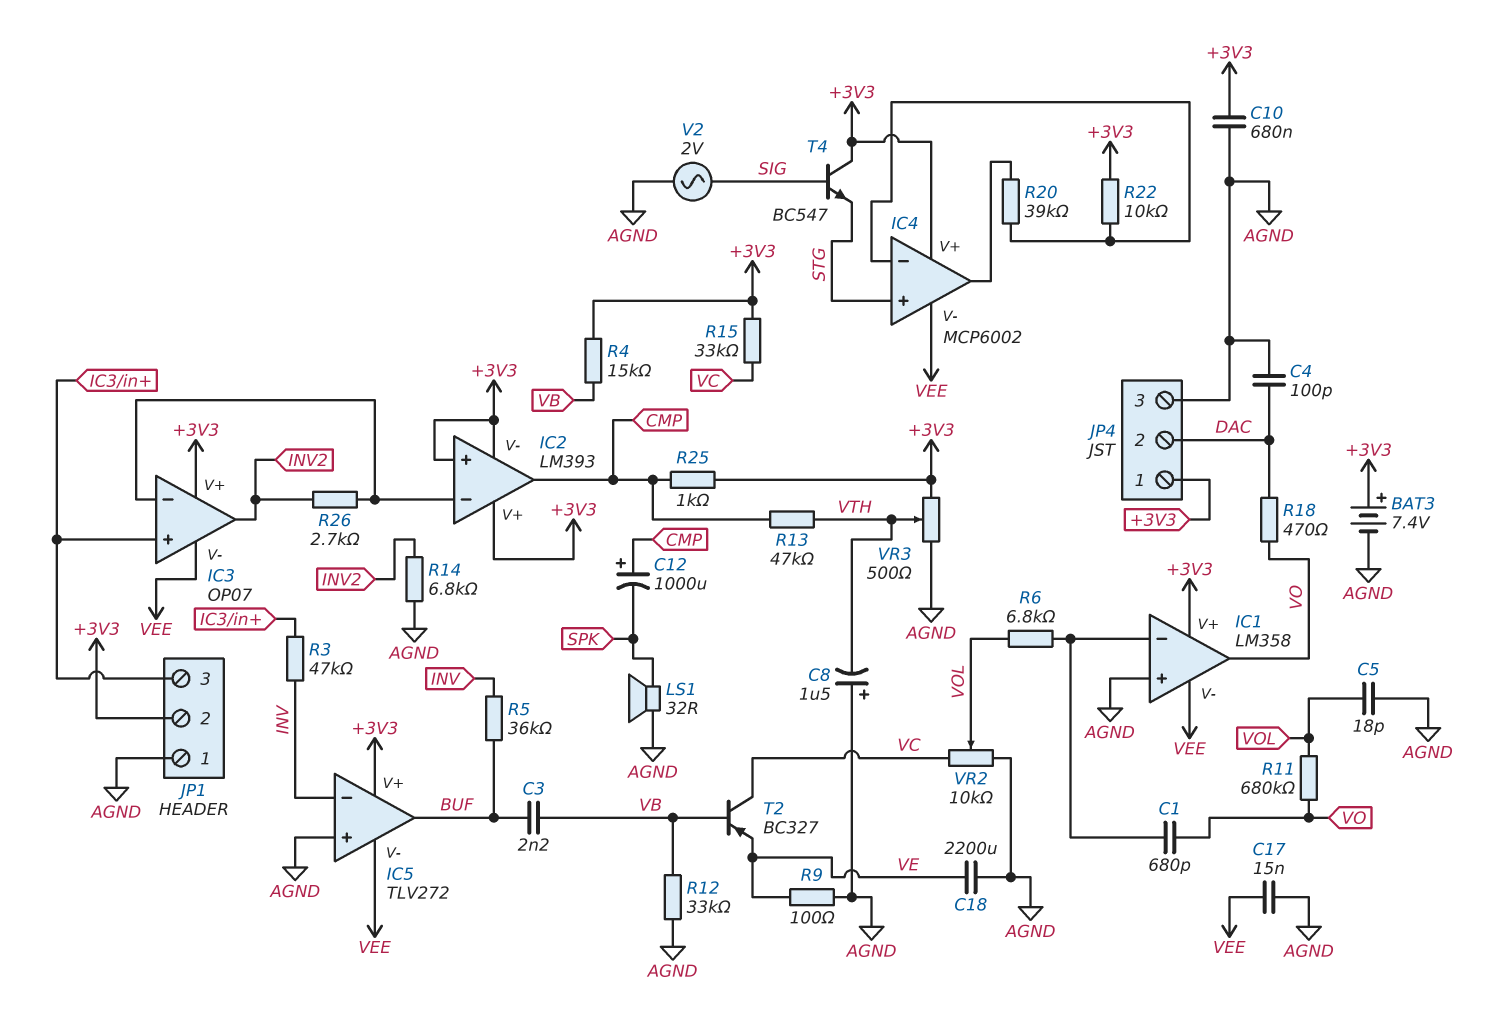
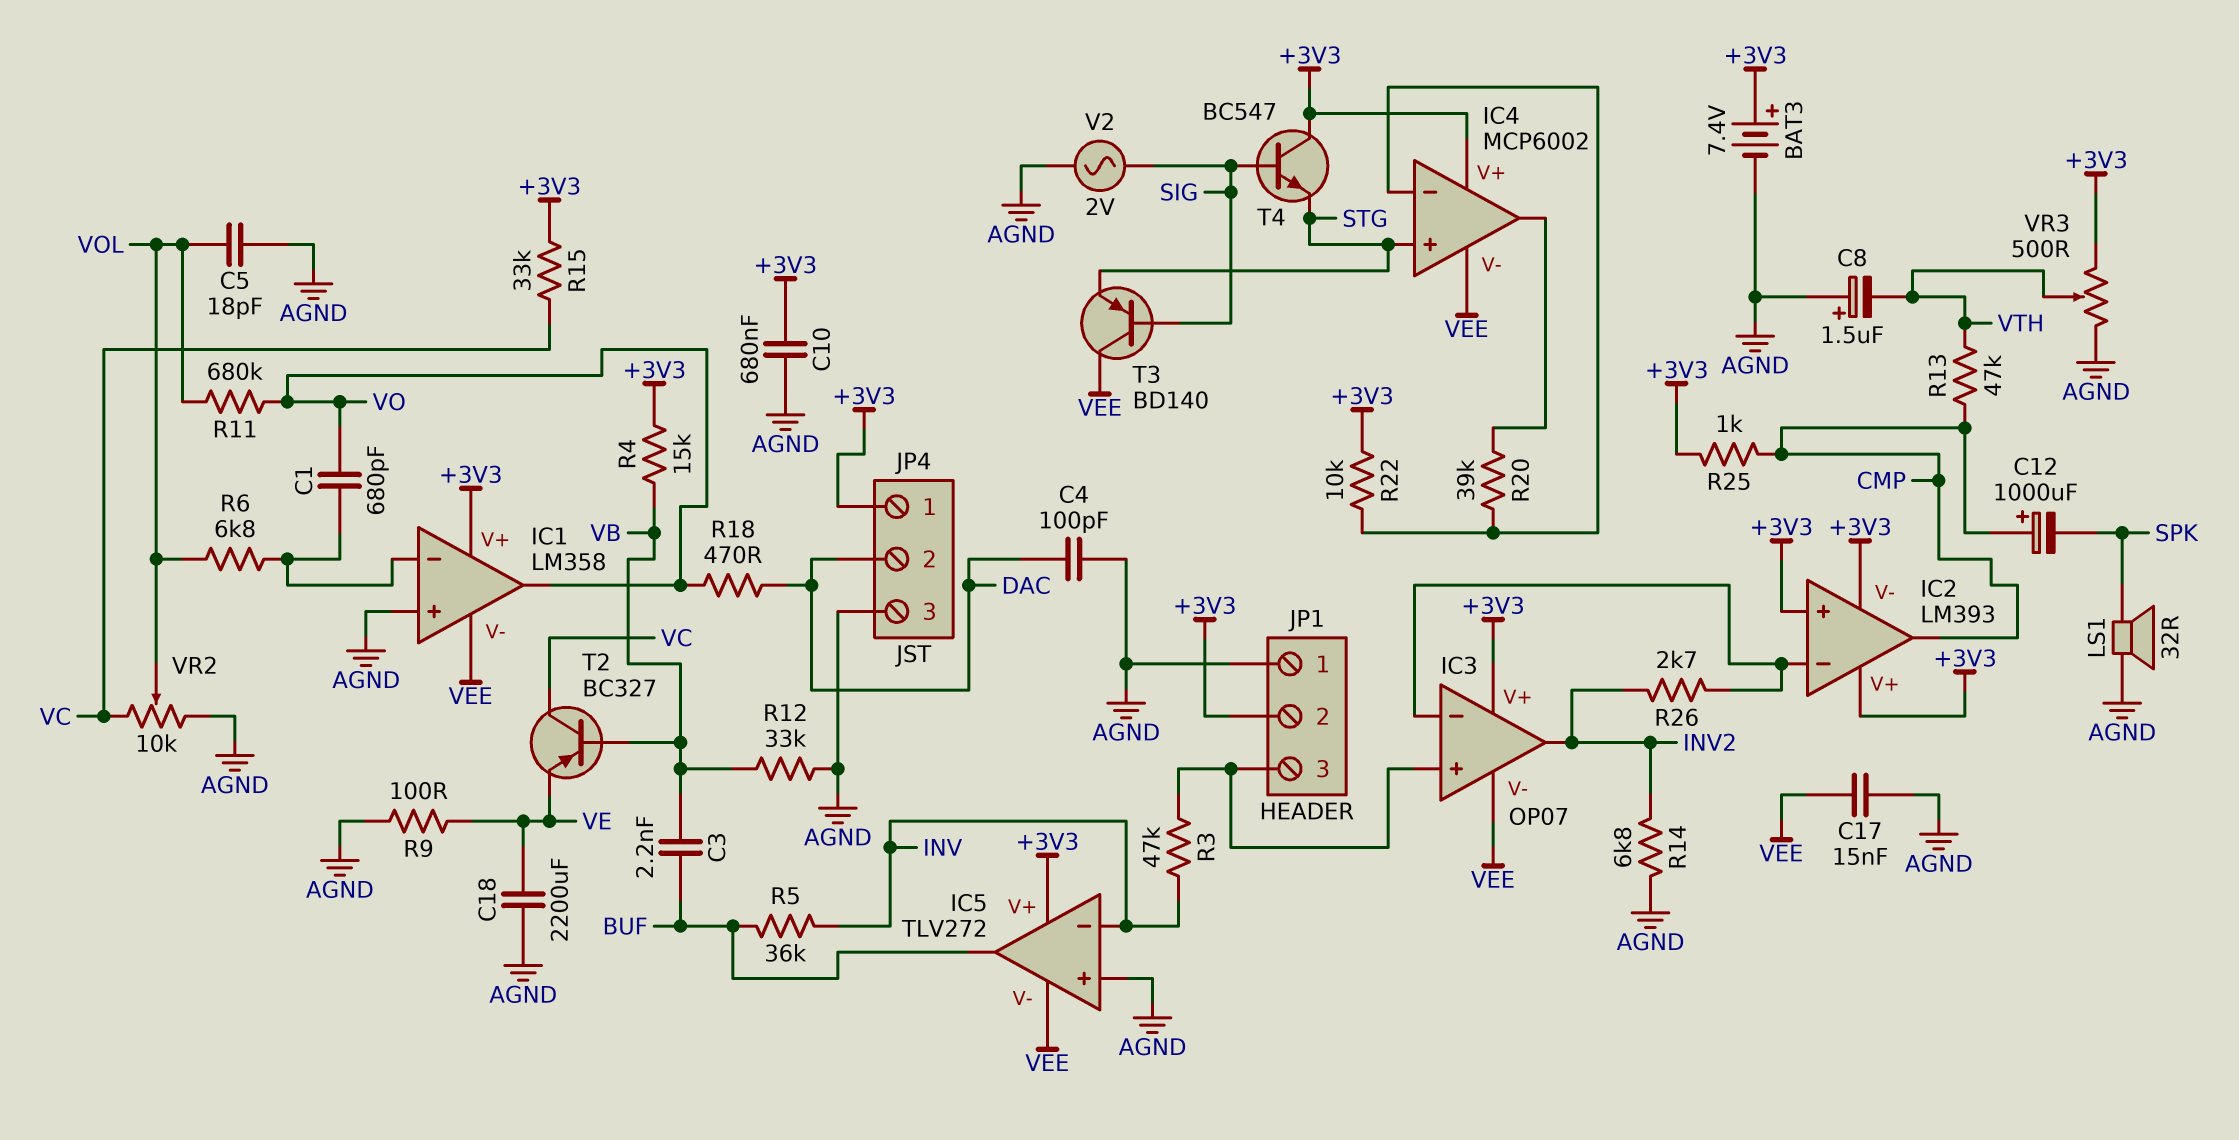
T3: none -> PNP BD140 (B SIG, C VEE, E STG)

